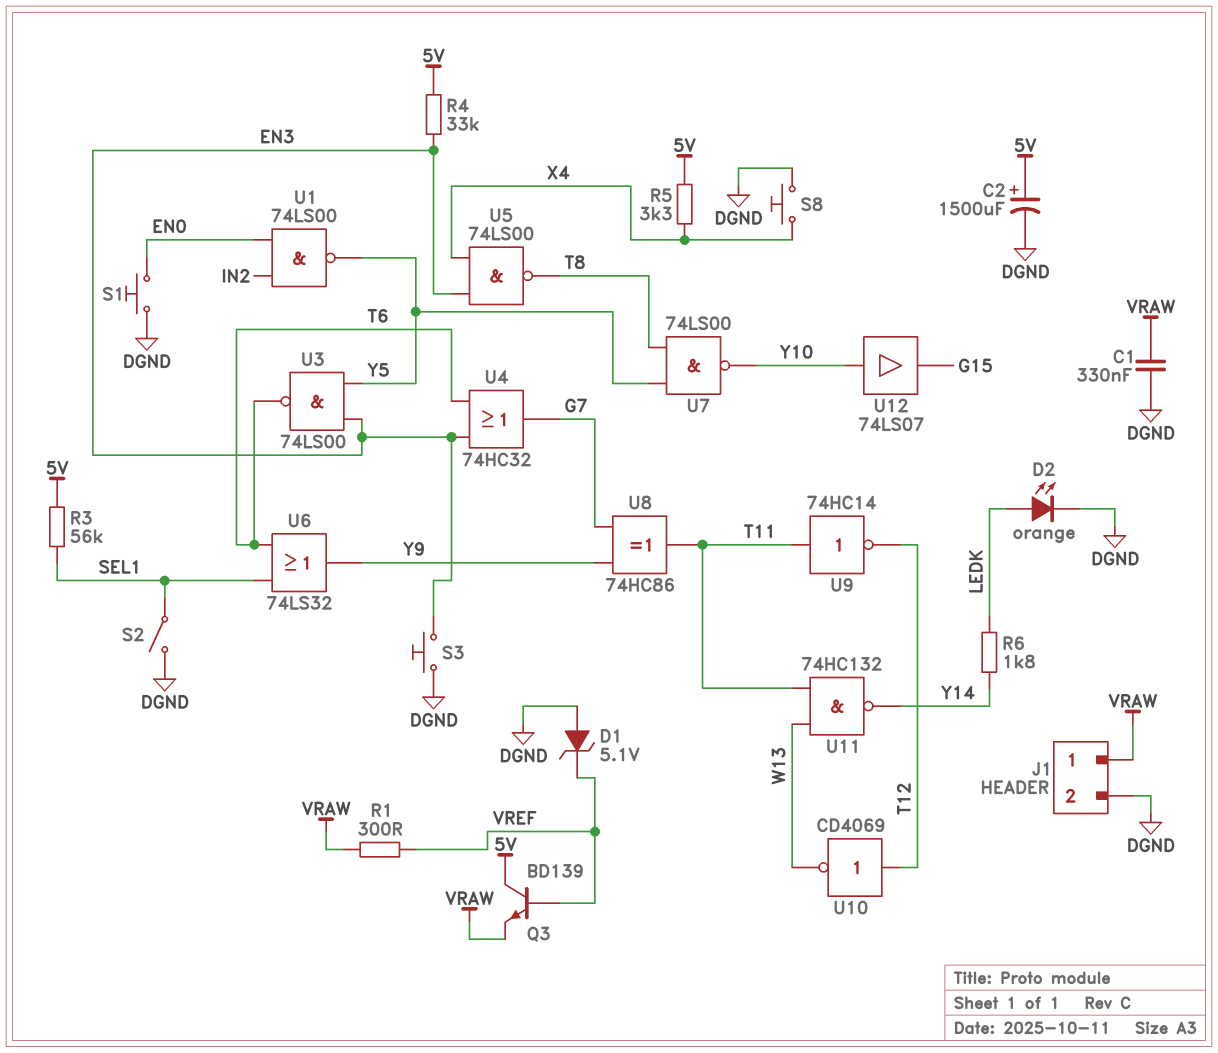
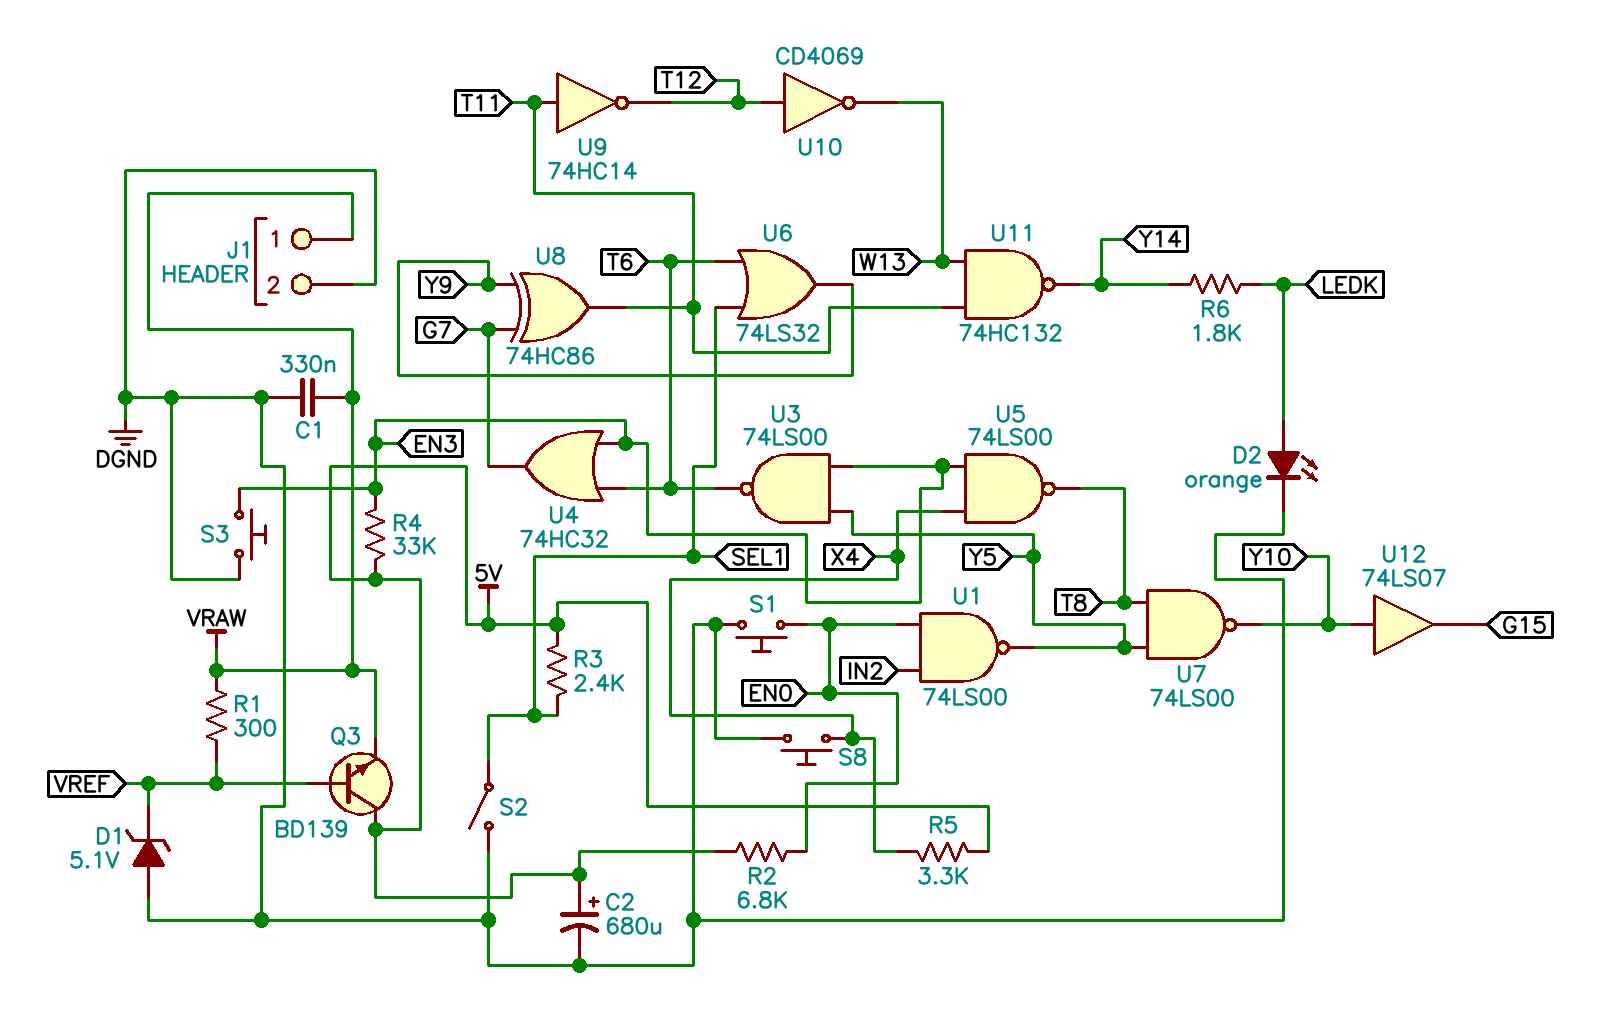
C2: 1500uF (plus 5V, minus DGND) -> 680uF (plus 5V, minus DGND)
R2: none -> 6.8k (5V, EN0)
R3: 56k (5V, SEL1) -> 2.4k (5V, SEL1)

